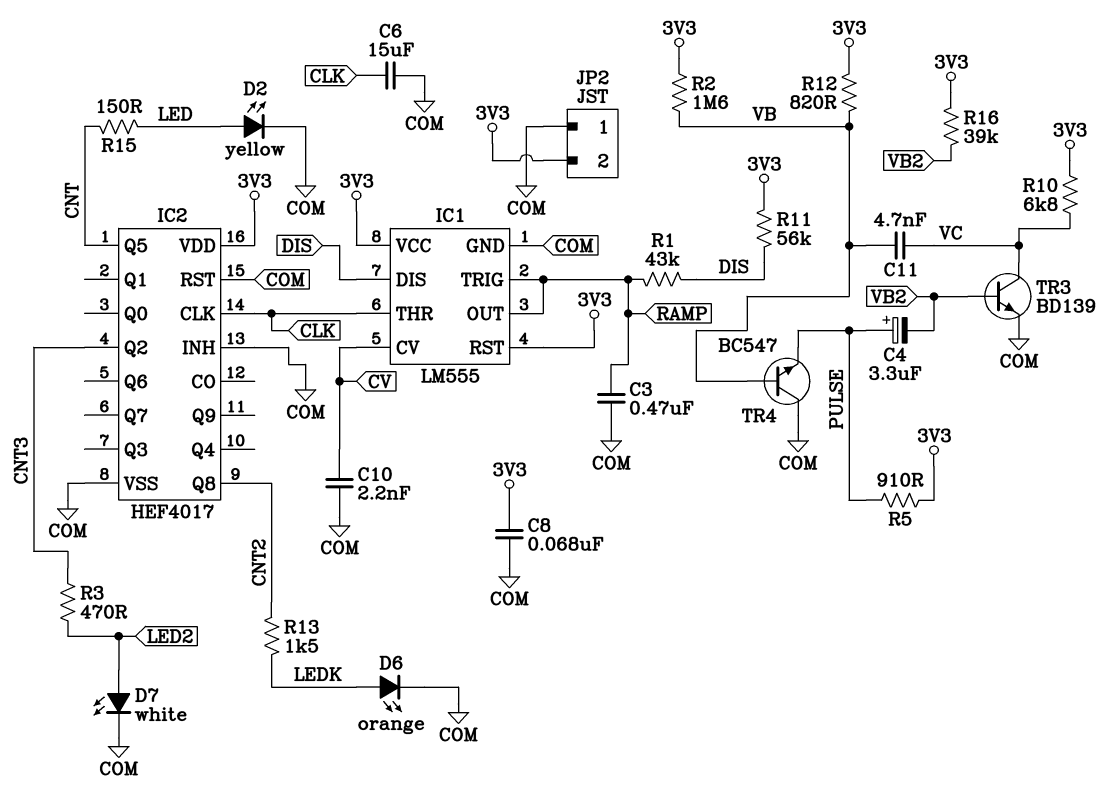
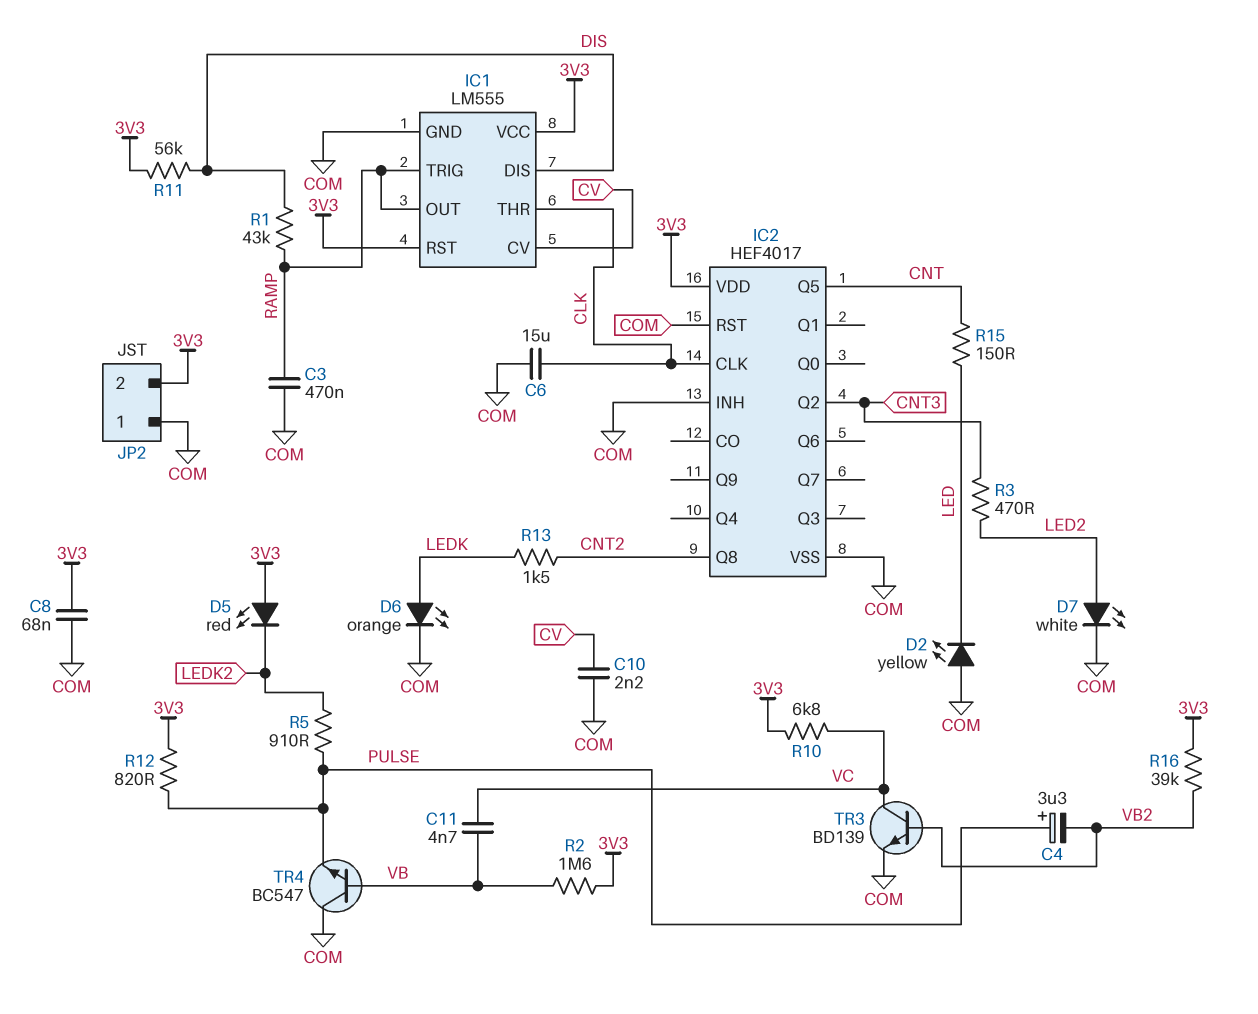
D2: LED yellow (A LED, K COM) -> LED yellow (A COM, K LED)
D5: none -> LED red (A 3V3, K LEDK2)
R5: 910 (3V3, PULSE) -> 910 (LEDK2, PULSE)
R12: 820 (3V3, VB) -> 820 (3V3, PULSE)

